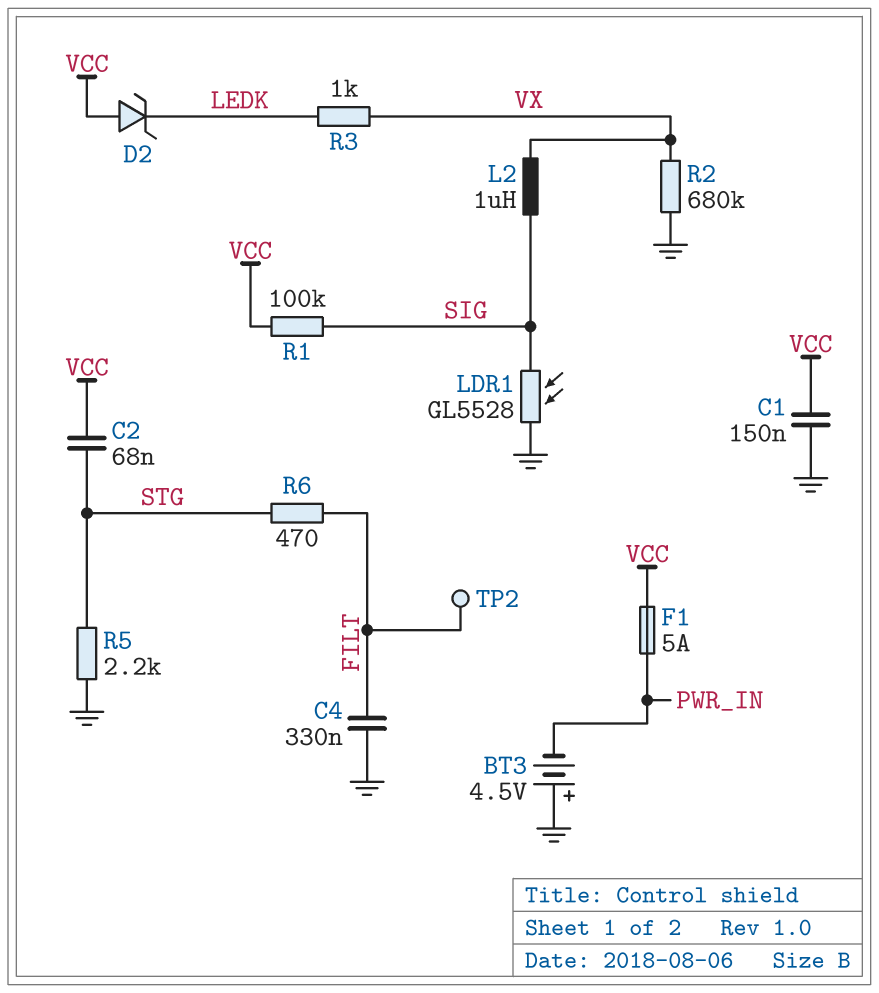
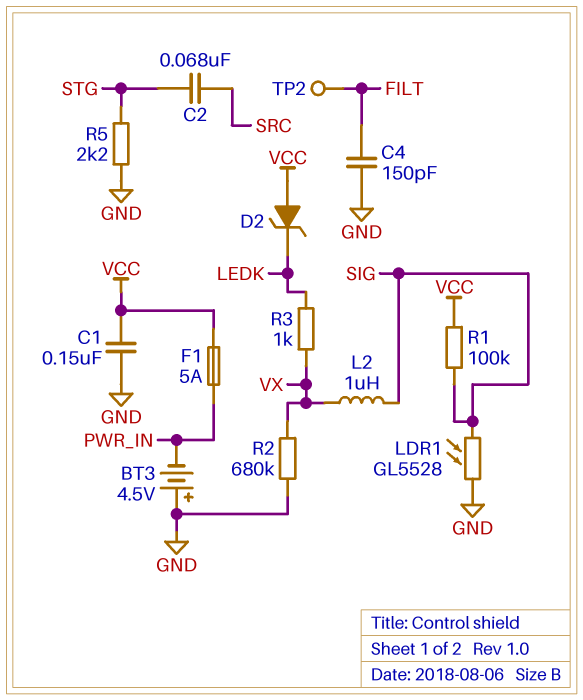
C2: 68nF (STG, VCC) -> 68nF (SRC, STG)
C4: 330nF (FILT, GND) -> 150pF (FILT, GND)
R6: 470 (FILT, STG) -> none

